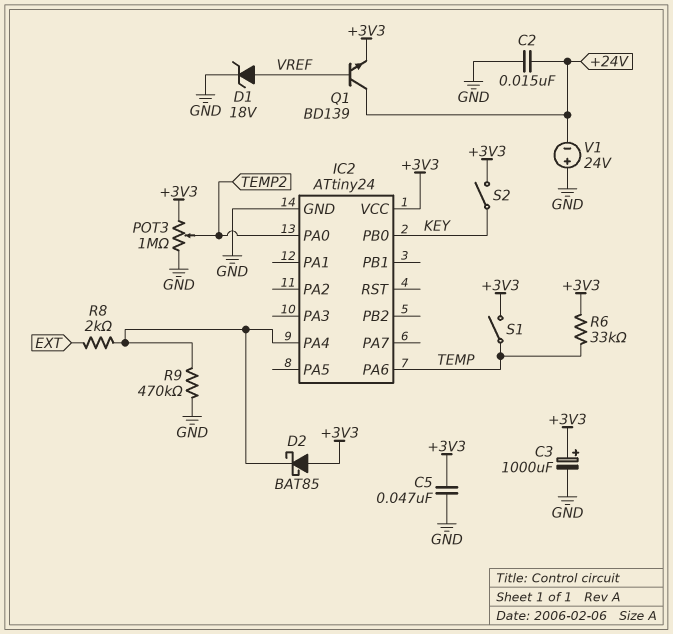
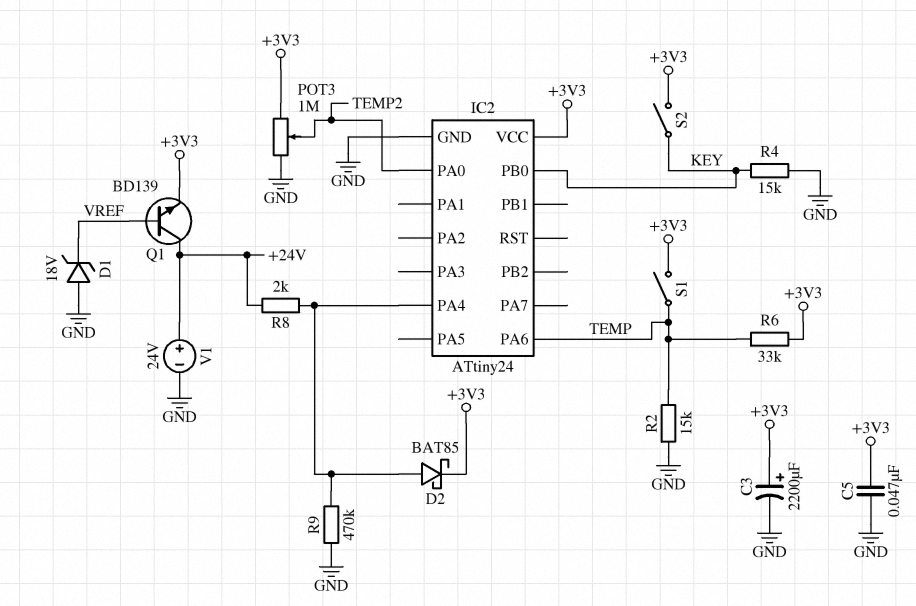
C2: 15nF (+24V, GND) -> none
C3: 1000uF (plus +3V3, minus GND) -> 2200uF (plus +3V3, minus GND)
D1: zener 18V (A VREF, K GND) -> zener 18V (A GND, K VREF)
D2: schottky BAT85 (A +3V3, K IC2/PA4) -> schottky BAT85 (A IC2/PA4, K +3V3)
R2: none -> 15k (GND, TEMP)
R4: none -> 15k (GND, KEY)
R8: 2k (EXT, IC2/PA4) -> 2k (+24V, IC2/PA4)
V1: 24V (plus GND, minus +24V) -> 24V (plus +24V, minus GND)

